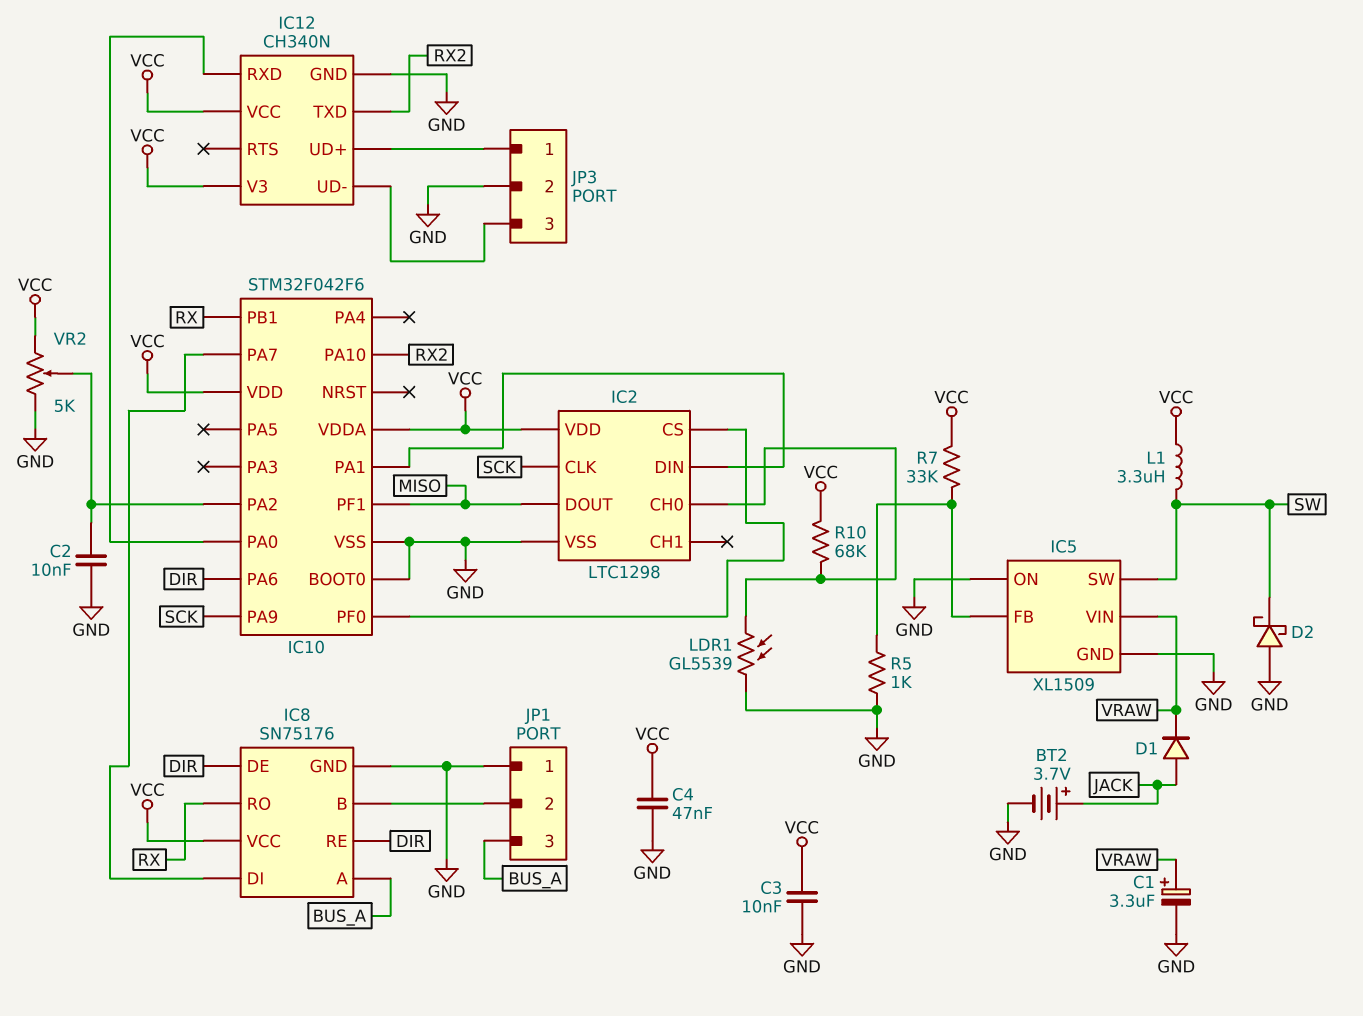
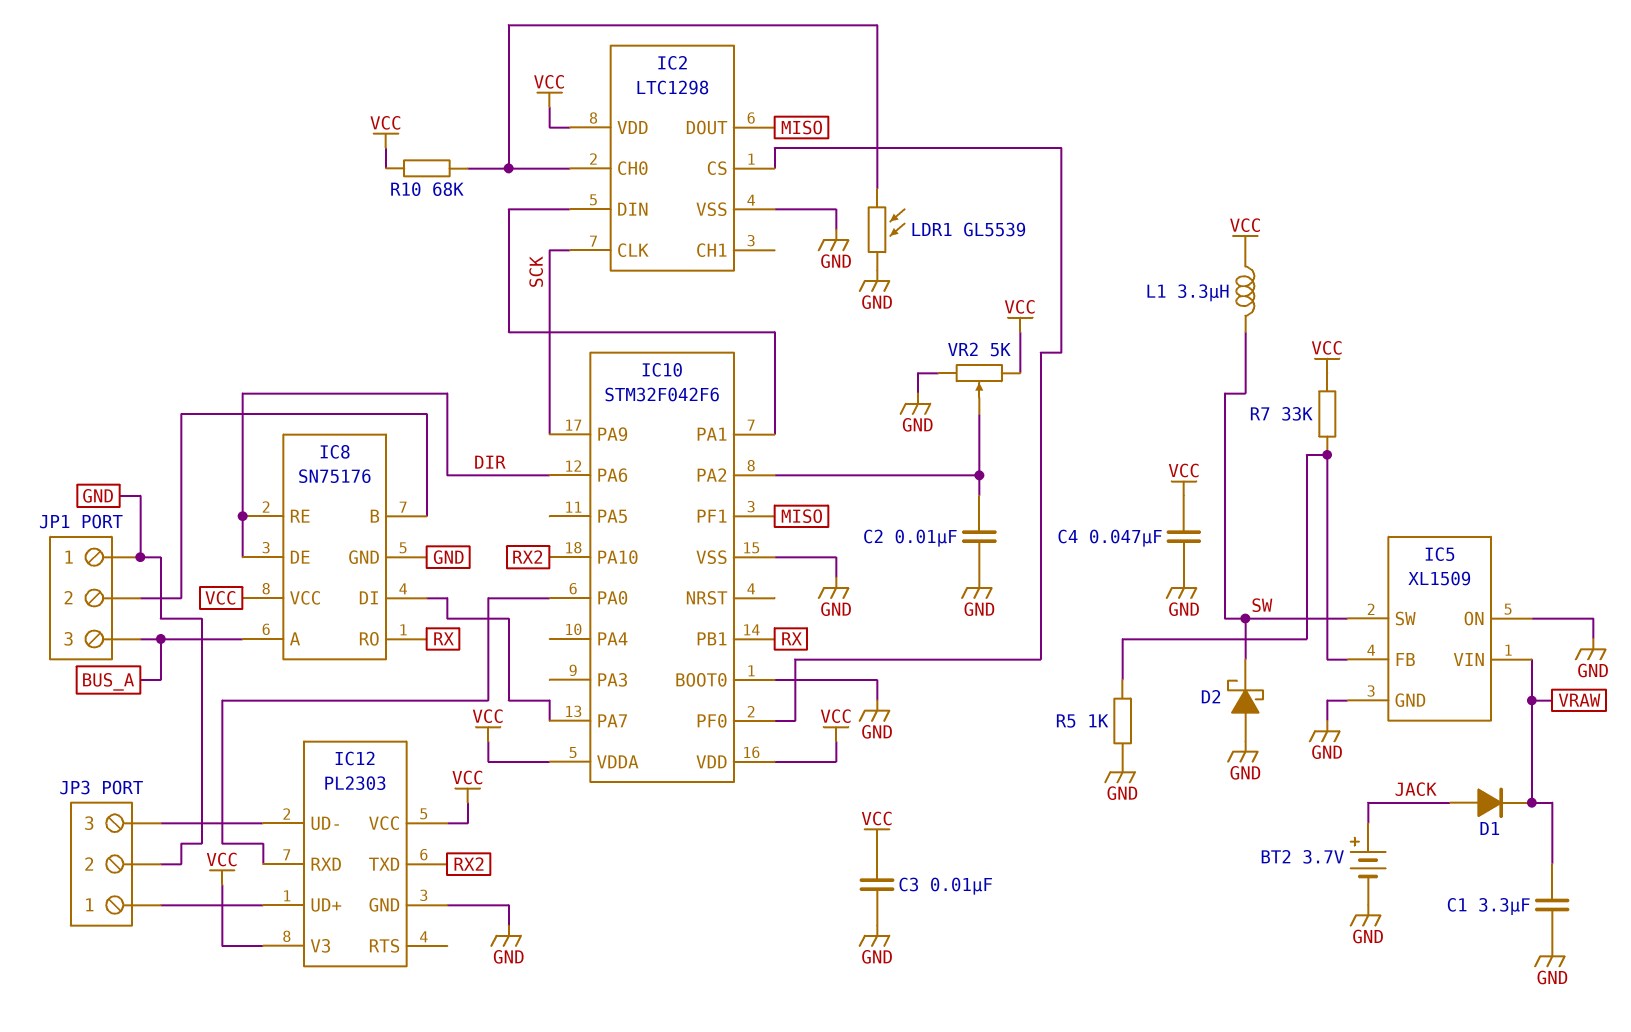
C1: 3.3uF (plus VRAW, minus GND) -> 3.3uF (GND, VRAW)
IC12: CH340N -> PL2303

